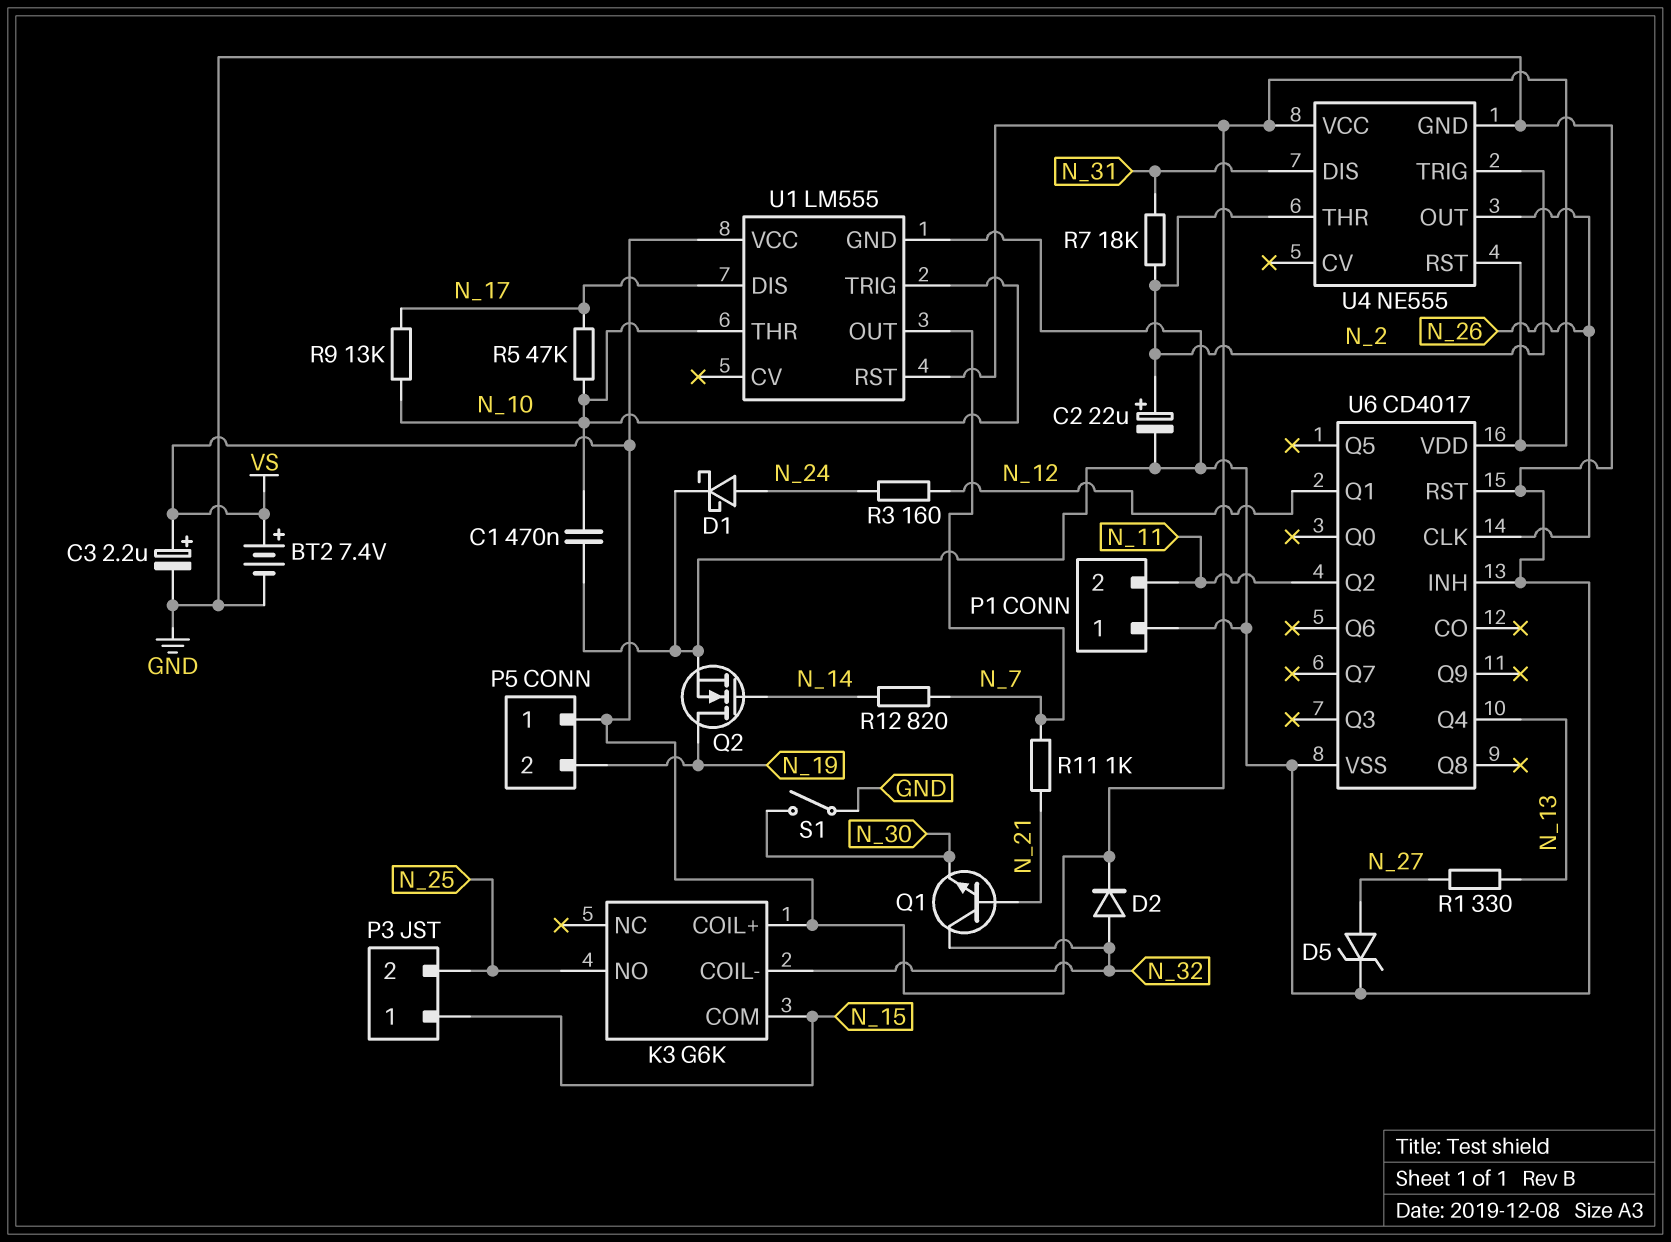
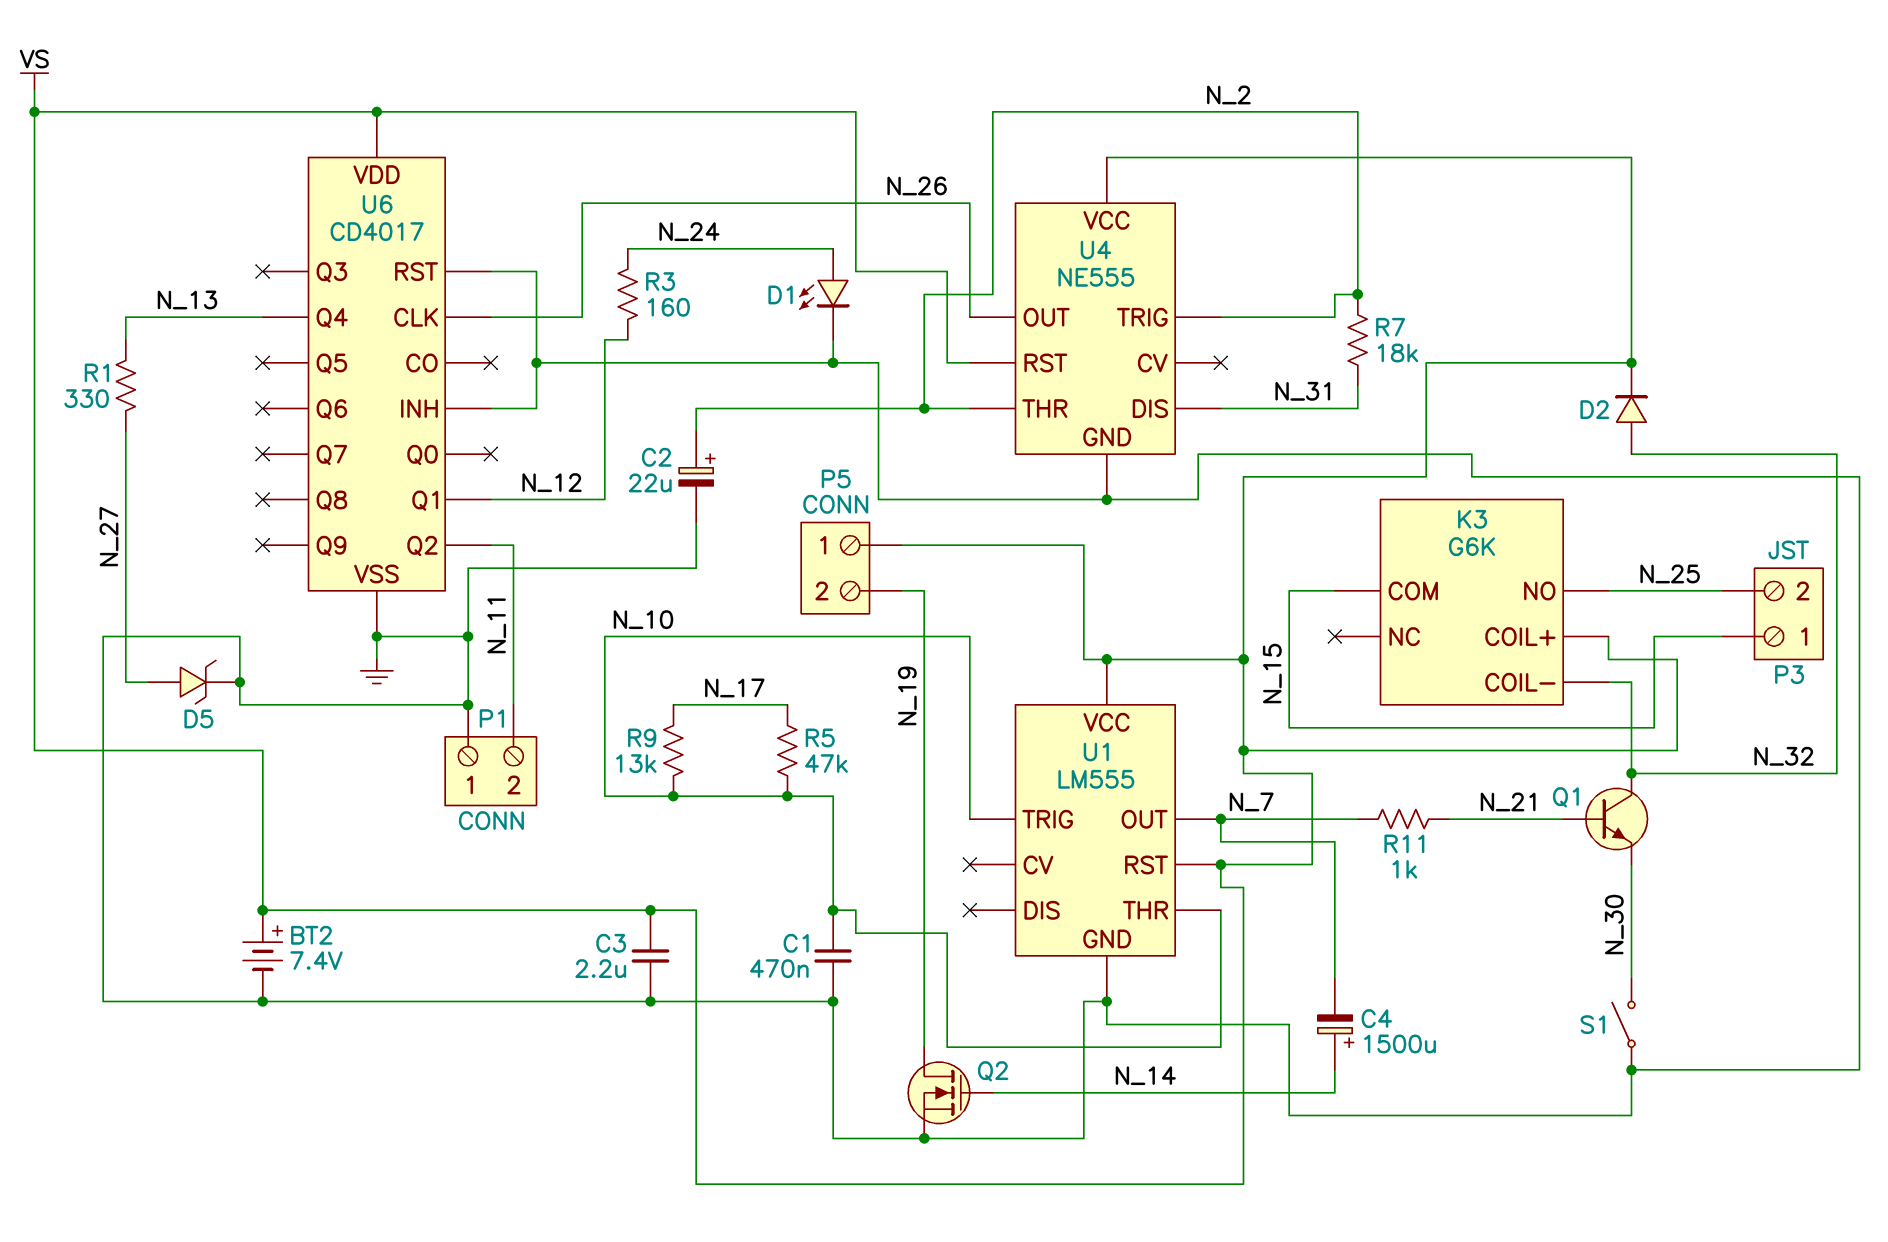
C3: 2.2uF (plus VS, minus GND) -> 2.2uF (GND, VS)
C4: none -> 1500uF (plus N_14, minus N_7)
D1: schottky (A N_24, K GND) -> LED (A N_24, K GND)
R12: 820 (N_7, N_14) -> none
U1 pin DIS: N_17 -> none

